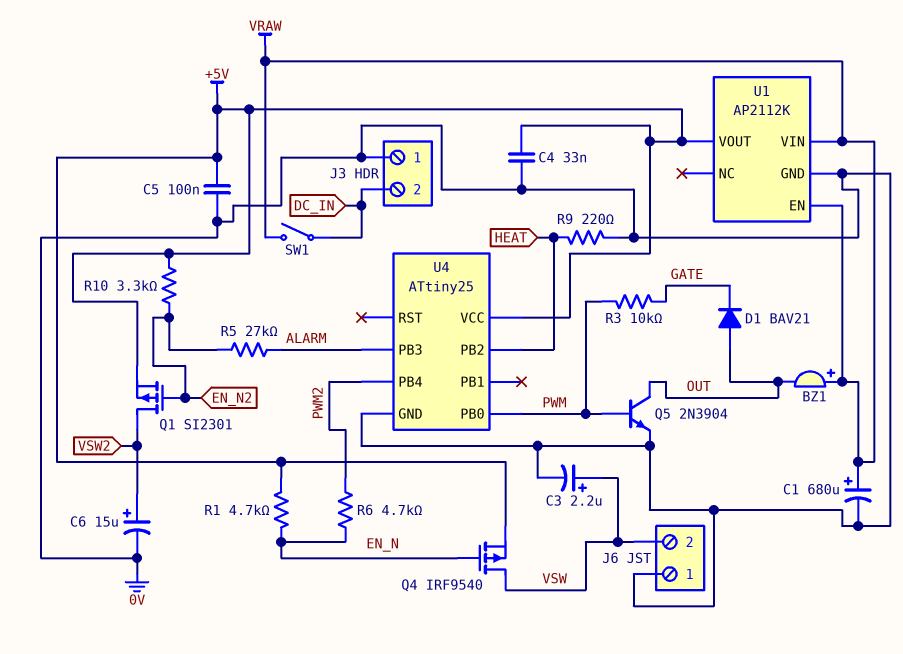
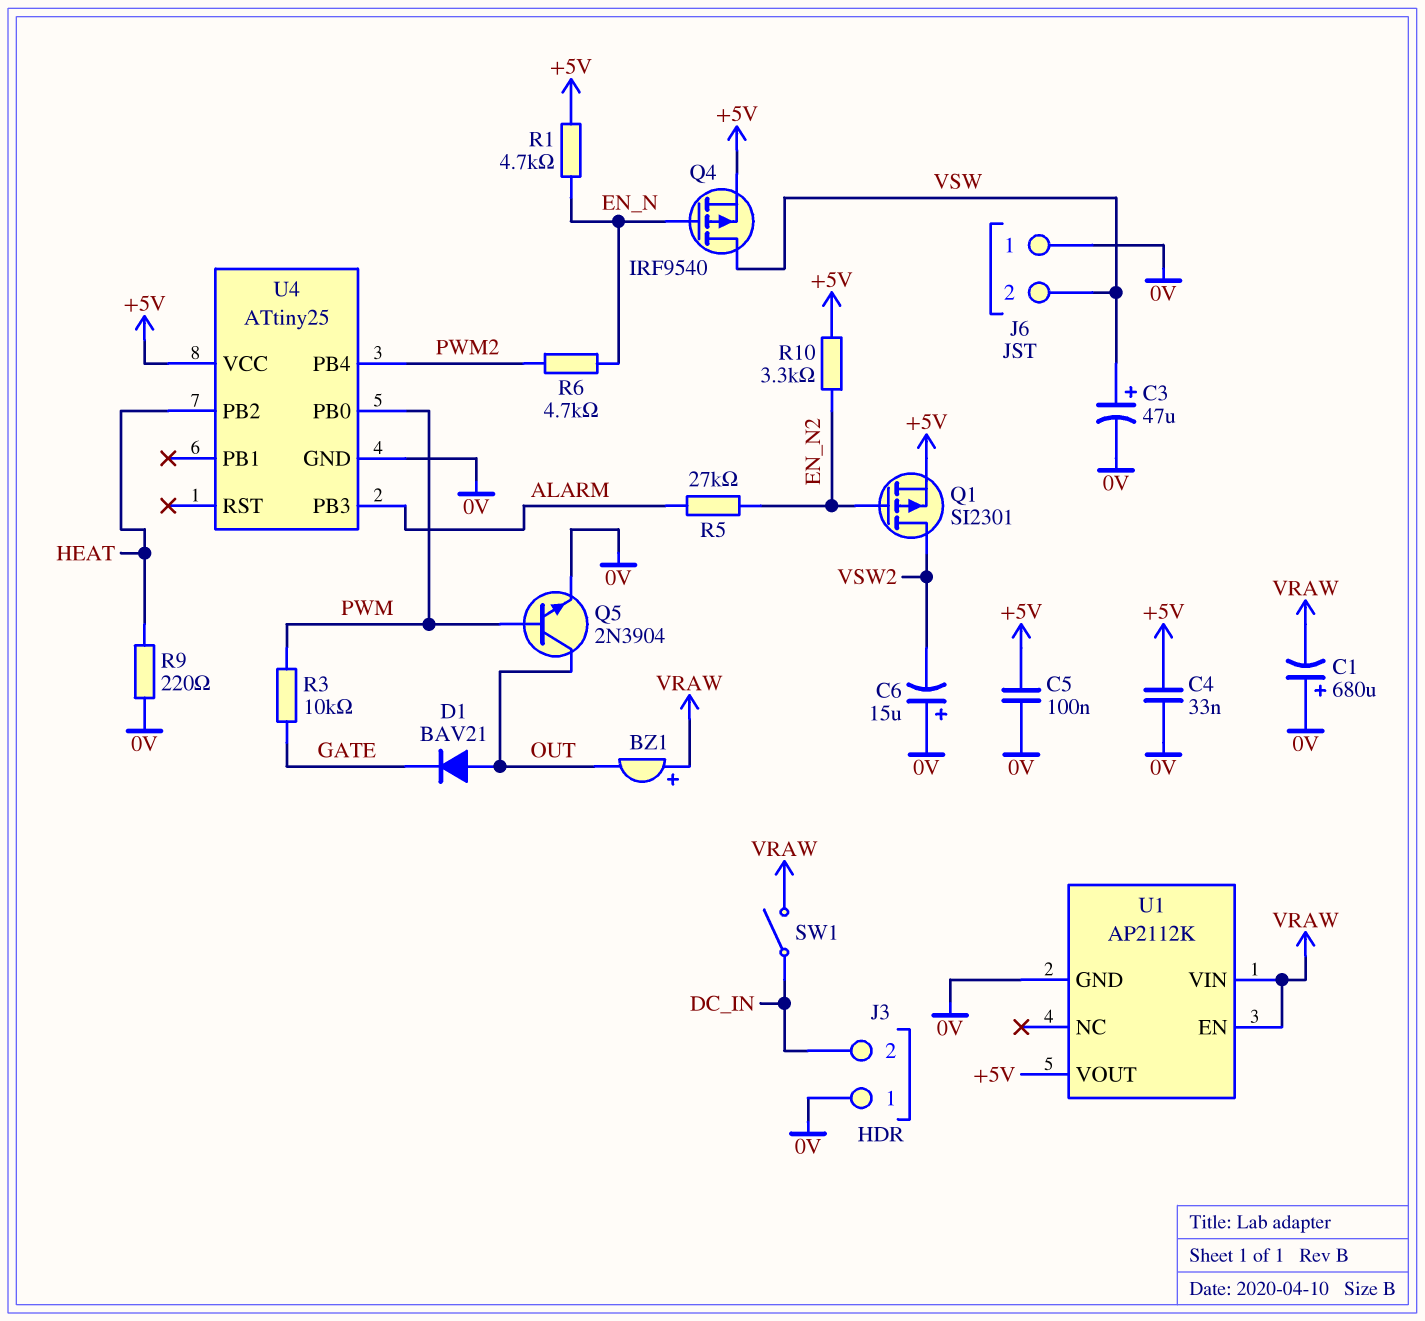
C1: 680uF (plus VRAW, minus 0V) -> 680uF (plus 0V, minus VRAW)
C3: 2.2uF (plus VSW, minus 0V) -> 47uF (plus VSW, minus 0V)
C6: 15uF (plus VSW2, minus 0V) -> 15uF (plus 0V, minus VSW2)

